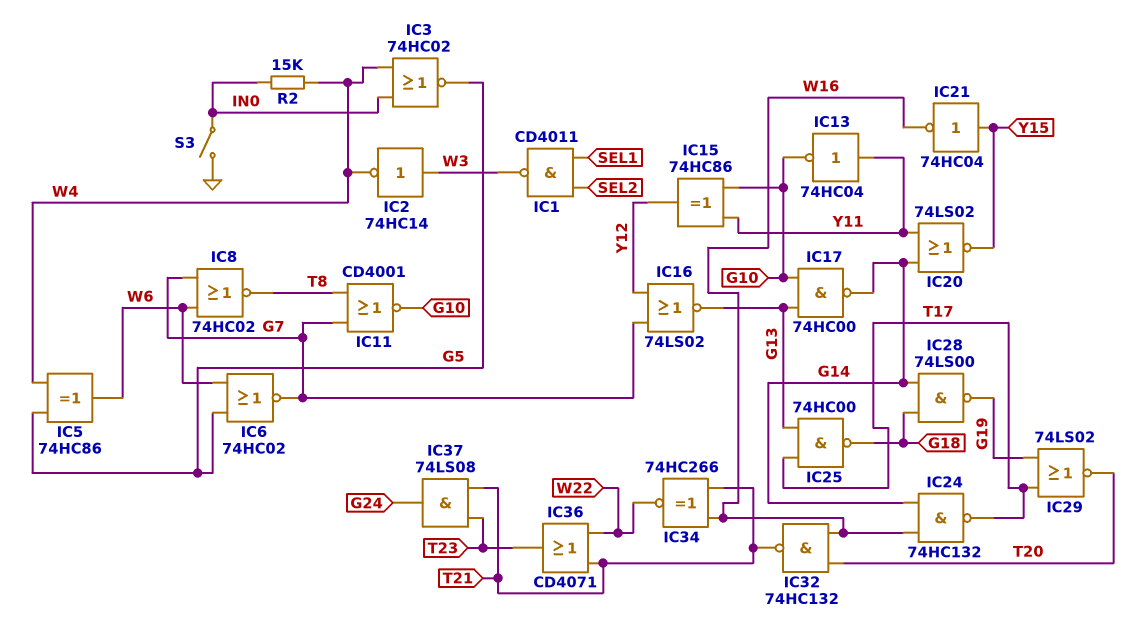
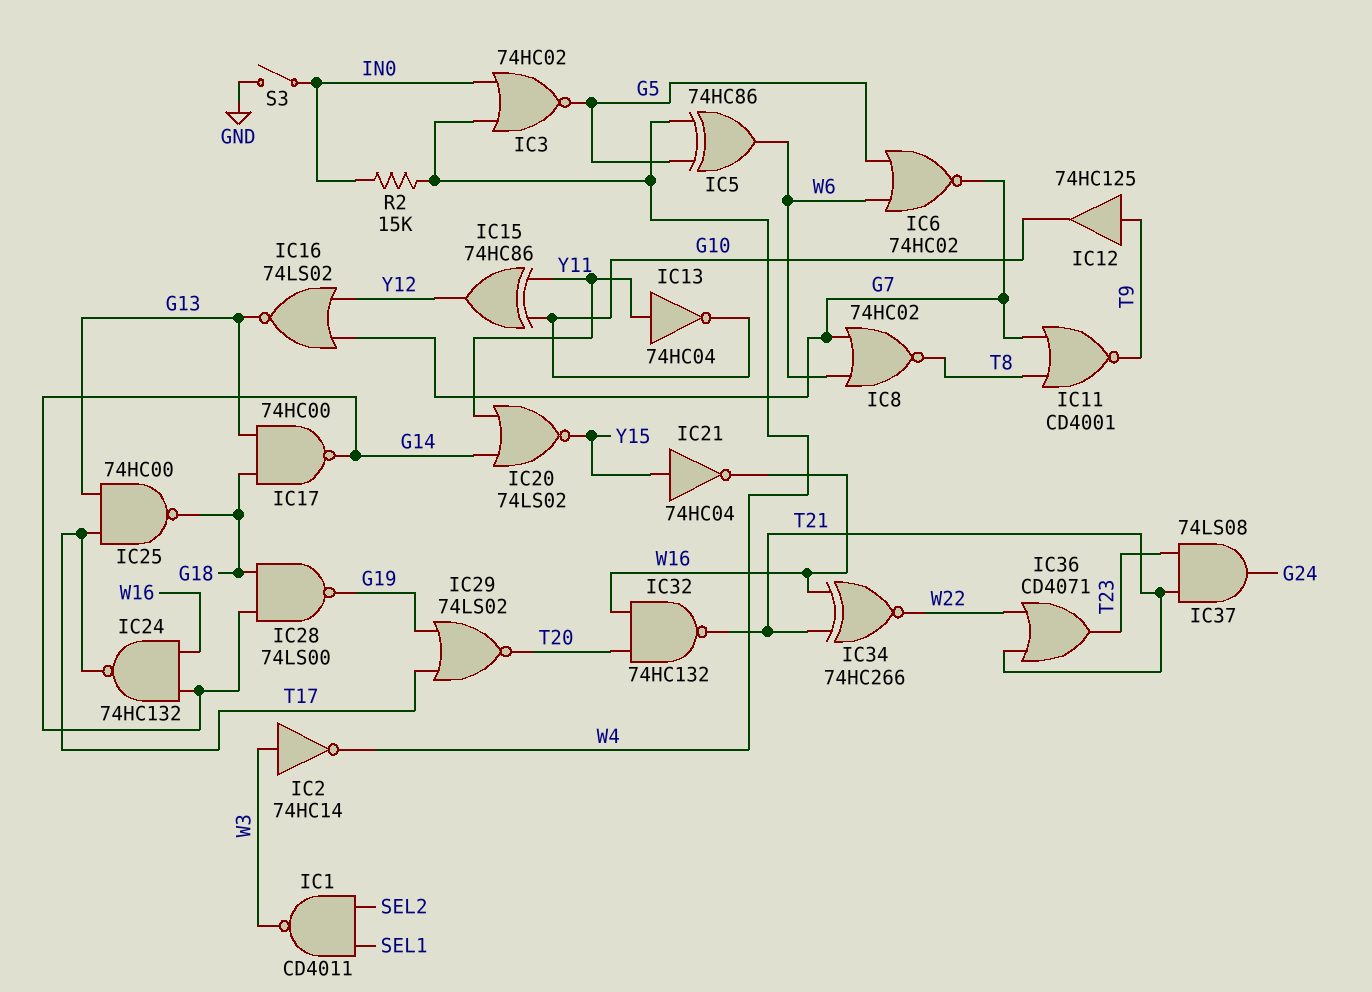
IC11: NOR CD4001 (in G7, in T8, out G10) -> NOR CD4001 (in G7, in T8, out T9)
IC12: none -> buffer 74HC125 (in T9, out G10)
IC17: NAND 74HC00 (in G10, in G13, out G14) -> NAND 74HC00 (in G13, in G18, out G14)

